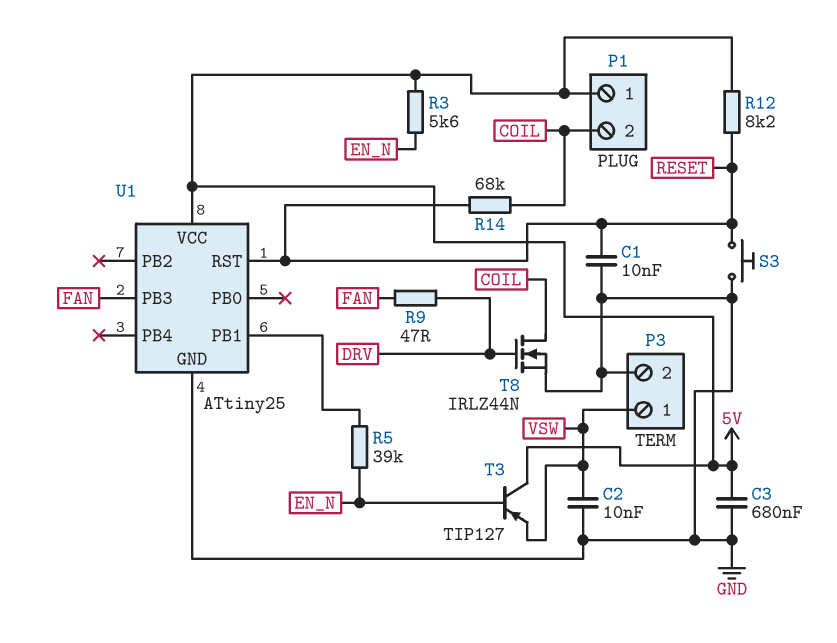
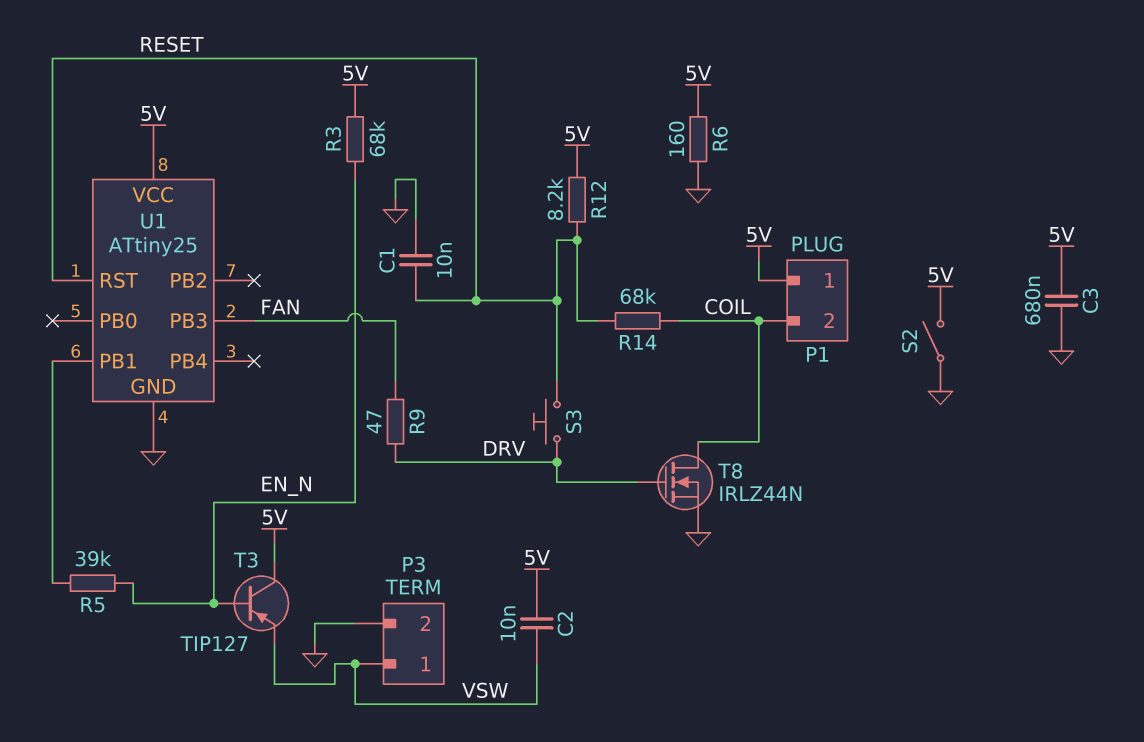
C2: 10nF (GND, VSW) -> 10nF (5V, VSW)
R3: 5.6k (5V, EN_N) -> 68k (5V, EN_N)
R6: none -> 160 (5V, GND)
S2: none -> switch (5V, GND)
S3: button (GND, RESET) -> button (DRV, RESET)

